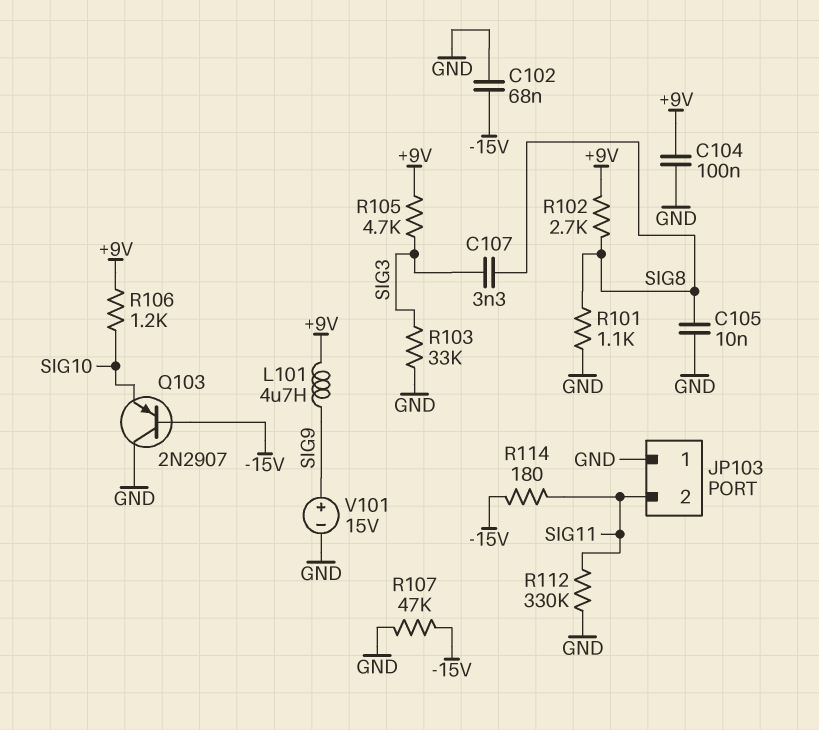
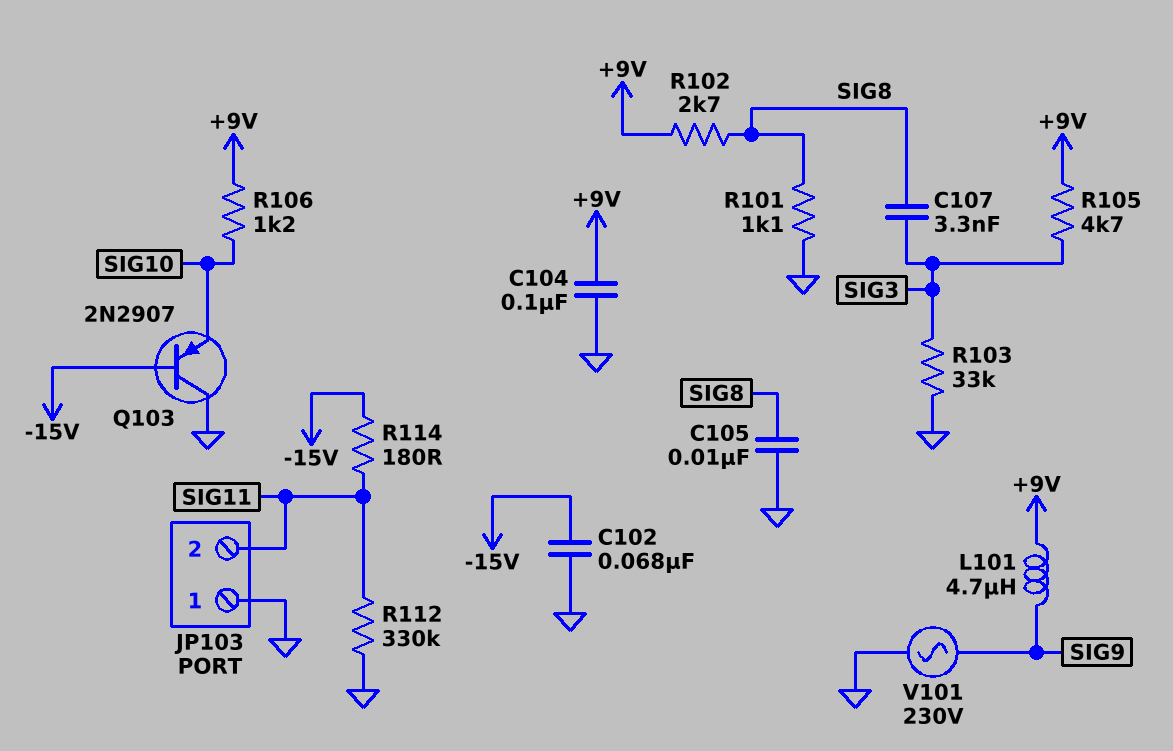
R107: 47k (-15V, GND) -> none
V101: 15V (plus SIG9, minus GND) -> AC 230V (GND, SIG9)

